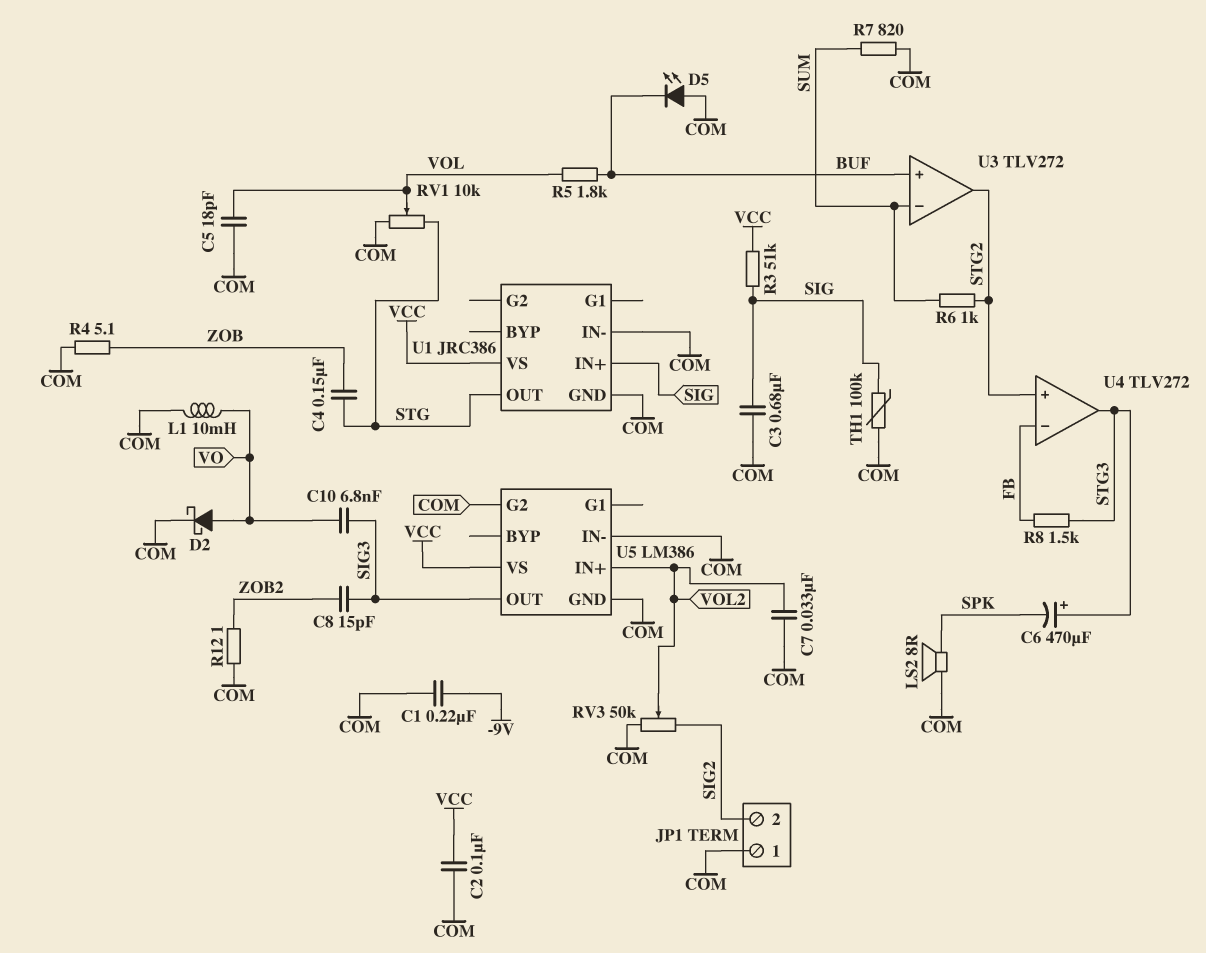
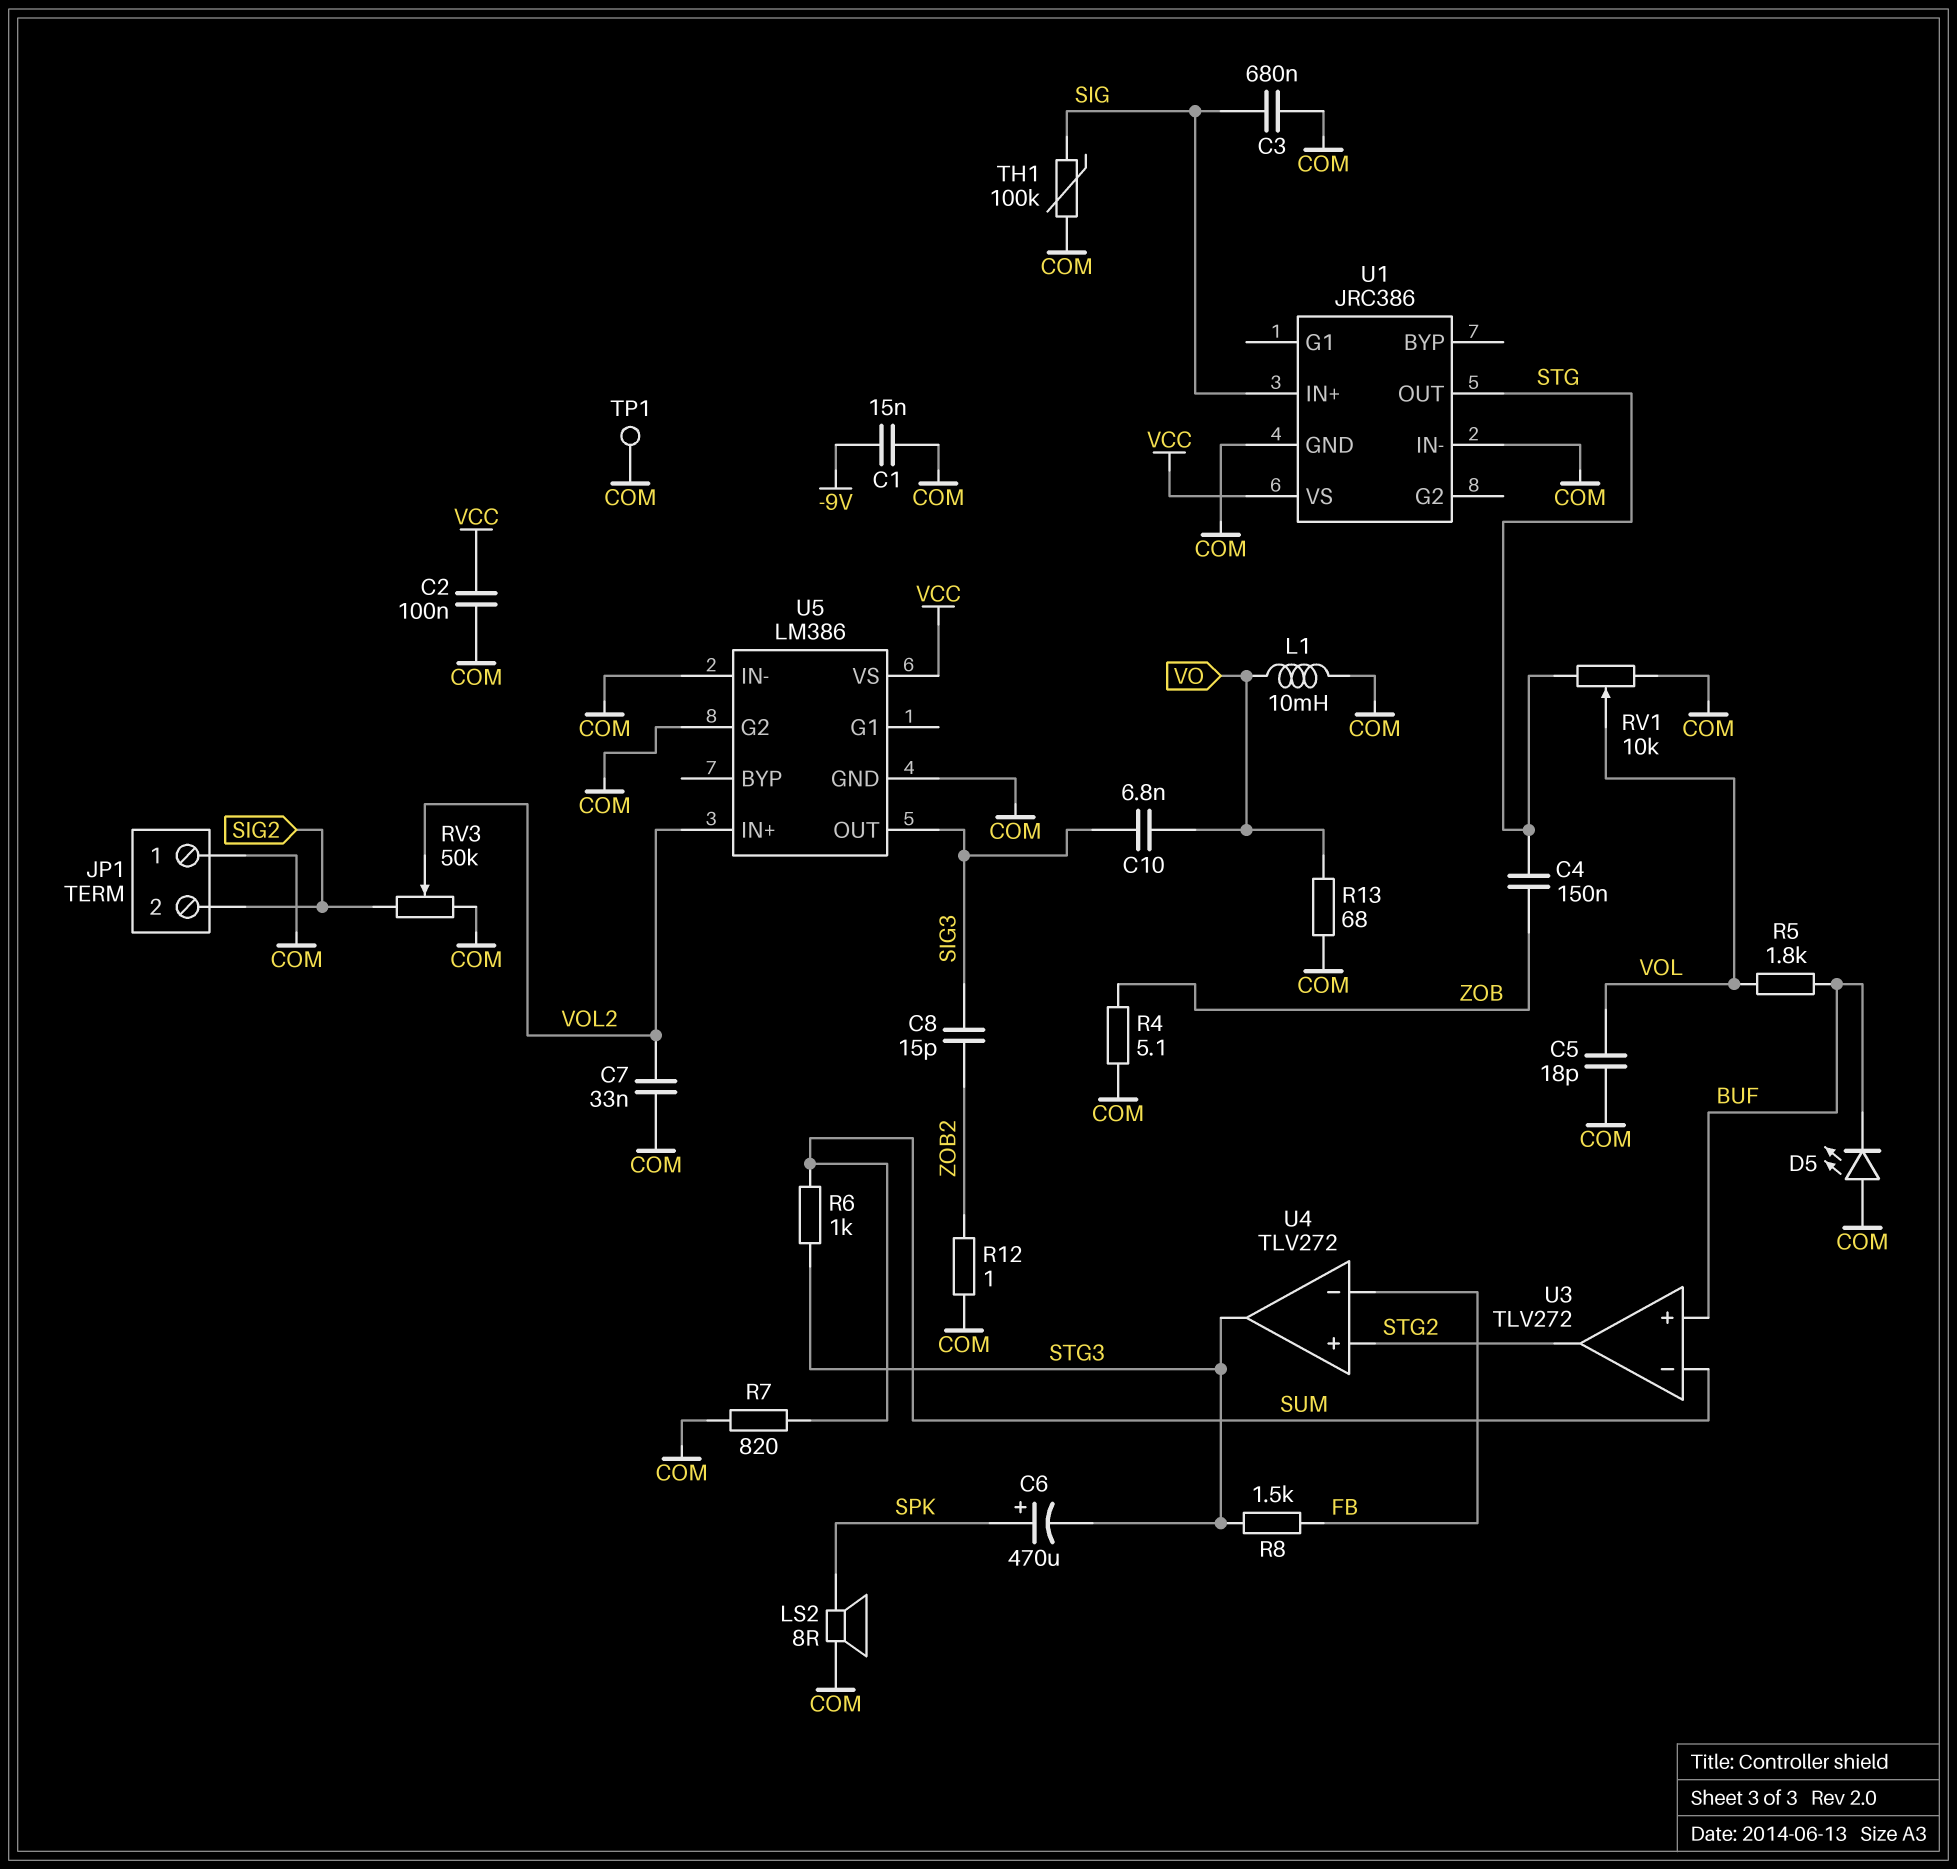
C1: 220nF (-9V, COM) -> 15nF (-9V, COM)
C6: 470uF (plus STG3, minus SPK) -> 470uF (plus SPK, minus STG3)
D2: schottky (A VO, K COM) -> none
R3: 51k (SIG, VCC) -> none
R6: 1k (STG2, SUM) -> 1k (STG3, SUM)
R13: none -> 68 (COM, VO)
TP1: none -> test point (COM)

